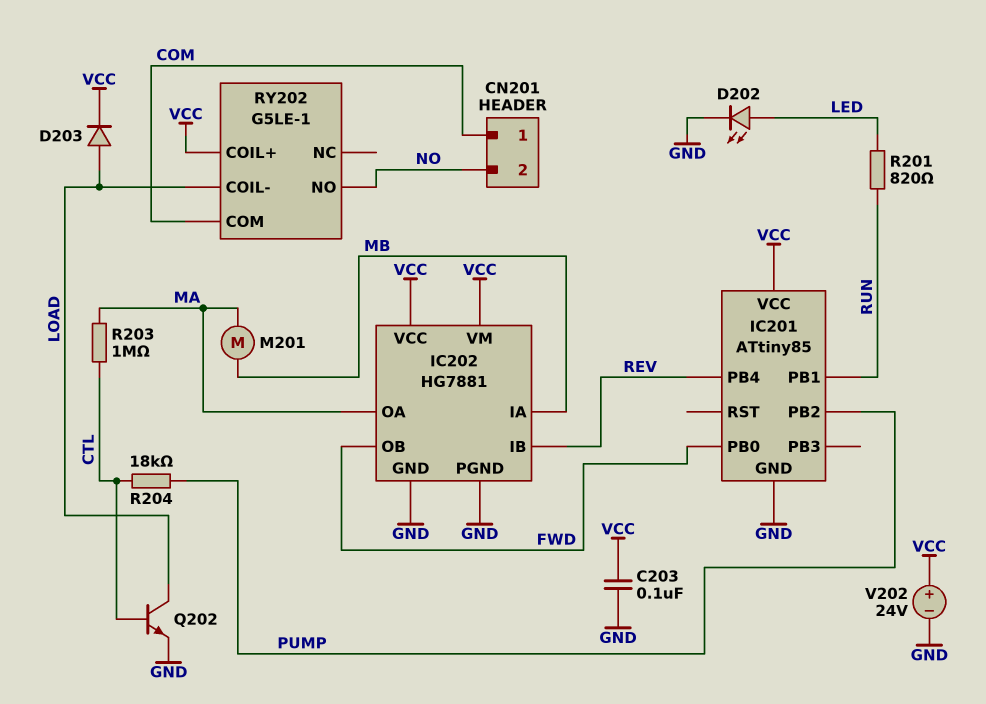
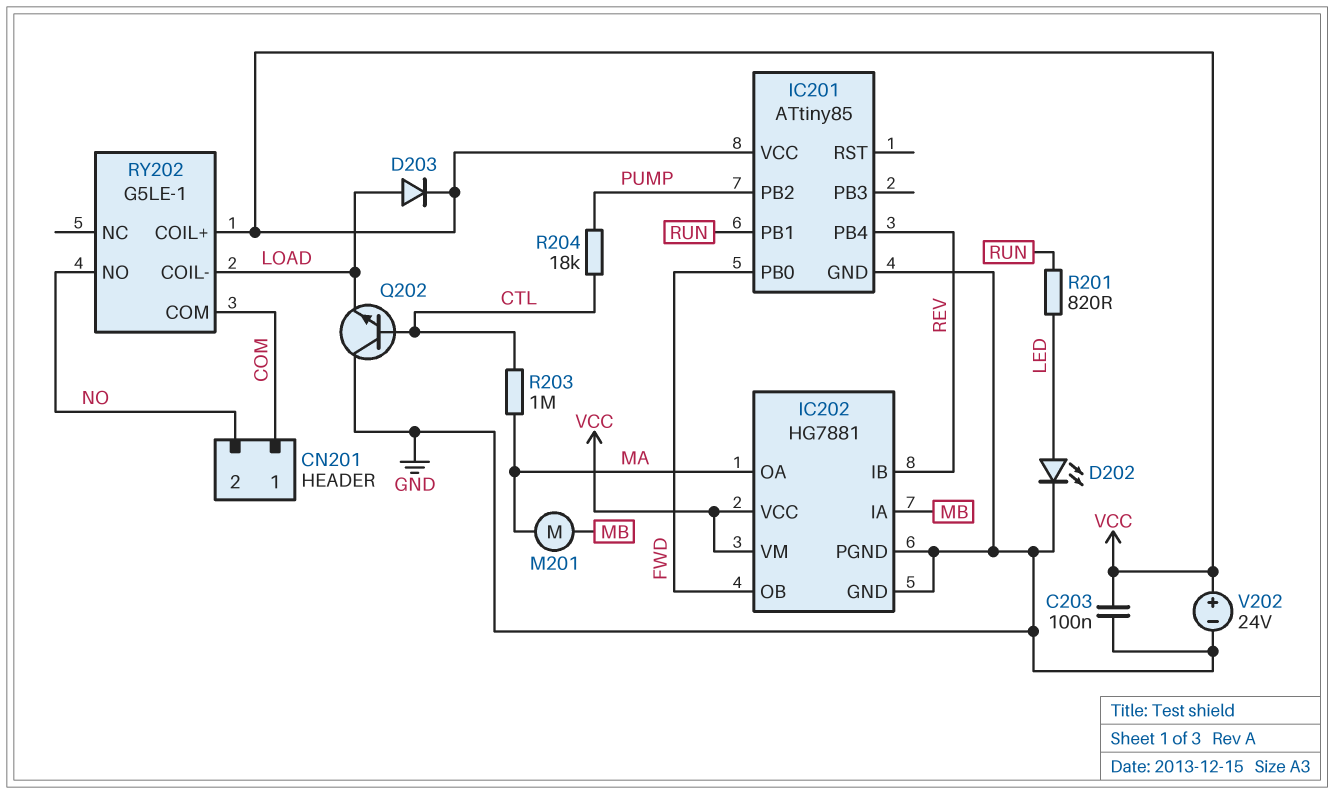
Q202: NPN (B CTL, C LOAD, E GND) -> NPN (B CTL, C GND, E LOAD)

